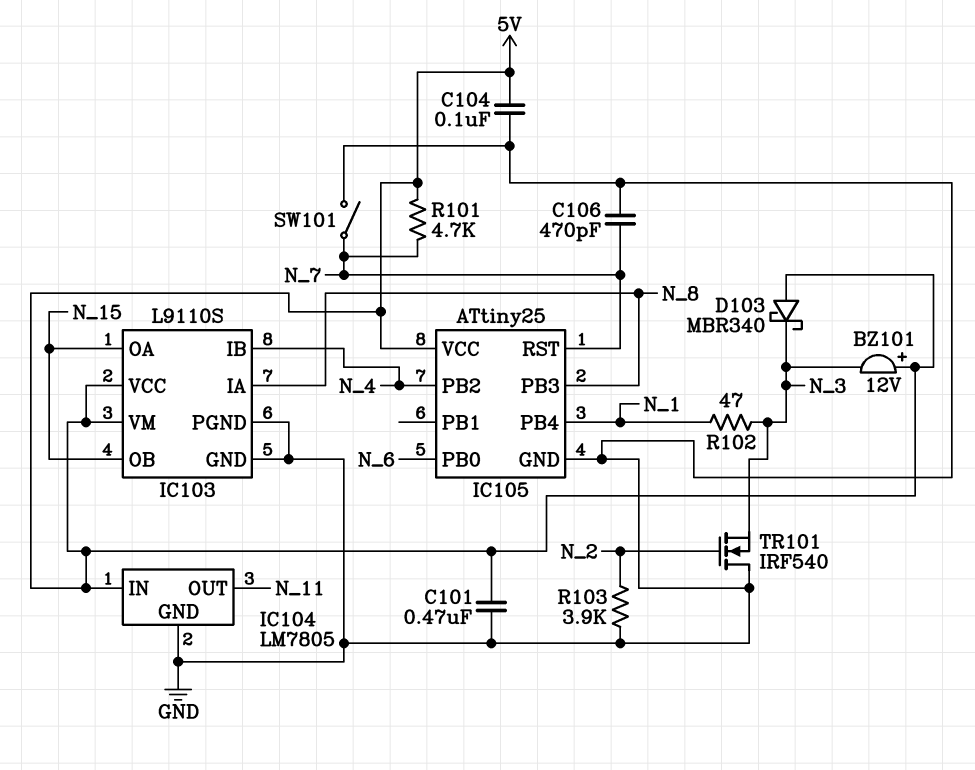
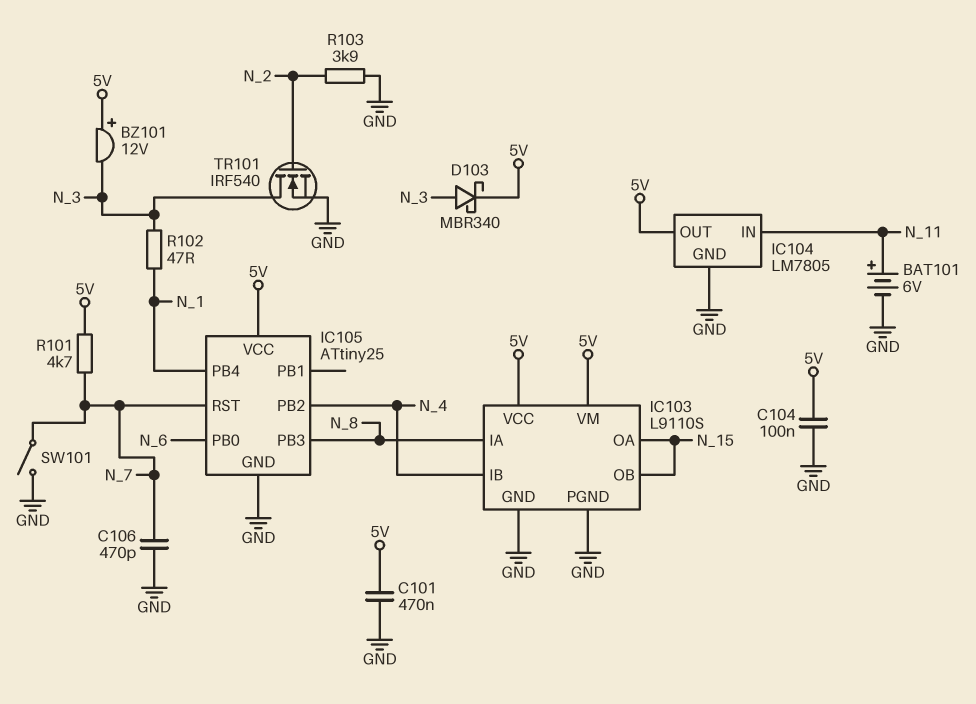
BAT101: none -> 6V (plus N_11, minus GND)
D103: schottky MBR340 (A 5V, K N_3) -> schottky MBR340 (A N_3, K 5V)
IC104 pin IN: 5V -> N_11
IC104 pin OUT: N_11 -> 5V
TR101: NMOS IRF540 (G N_2, D GND, S N_3) -> NMOS IRF540 (G N_2, D N_3, S GND)

